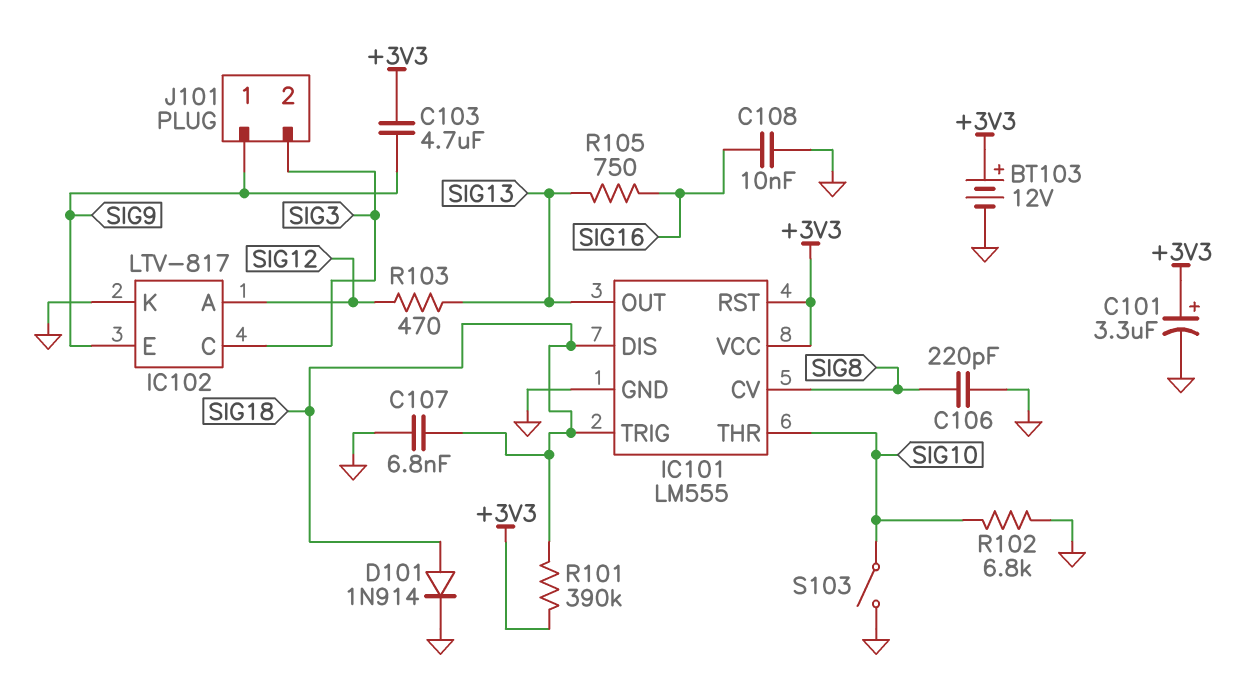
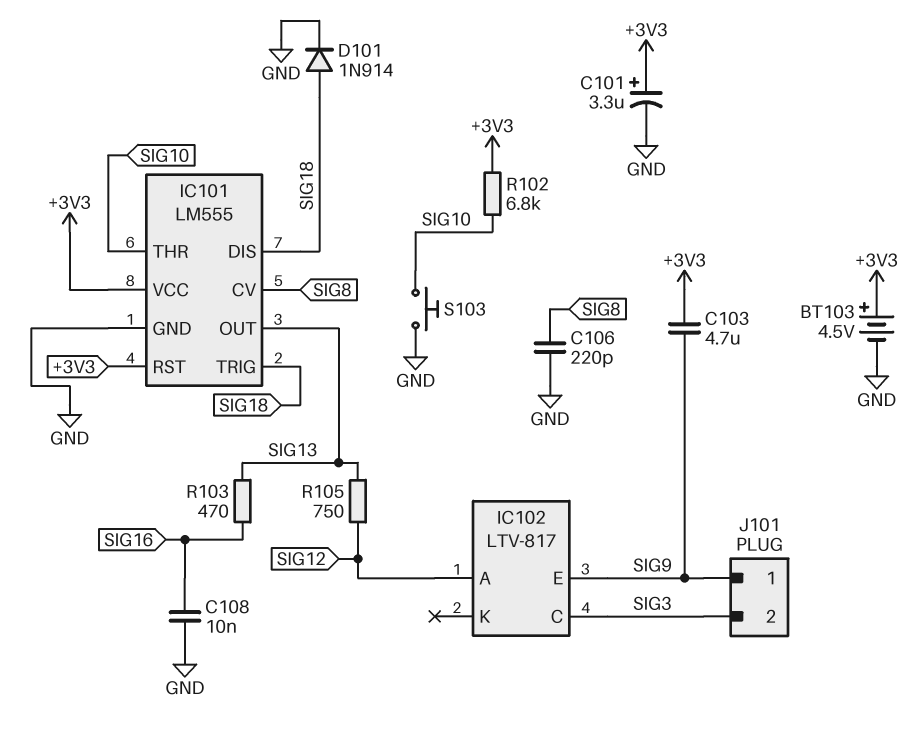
BT103: 12V (plus +3V3, minus GND) -> 4.5V (plus +3V3, minus GND)
C107: 6.8nF (GND, SIG18) -> none
IC102 pin K: GND -> none
R101: 390k (+3V3, SIG18) -> none
R102: 6.8k (GND, SIG10) -> 6.8k (+3V3, SIG10)
R103: 470 (SIG12, SIG13) -> 470 (SIG13, SIG16)
R105: 750 (SIG13, SIG16) -> 750 (SIG12, SIG13)
S103: switch (GND, SIG10) -> button (GND, SIG10)

